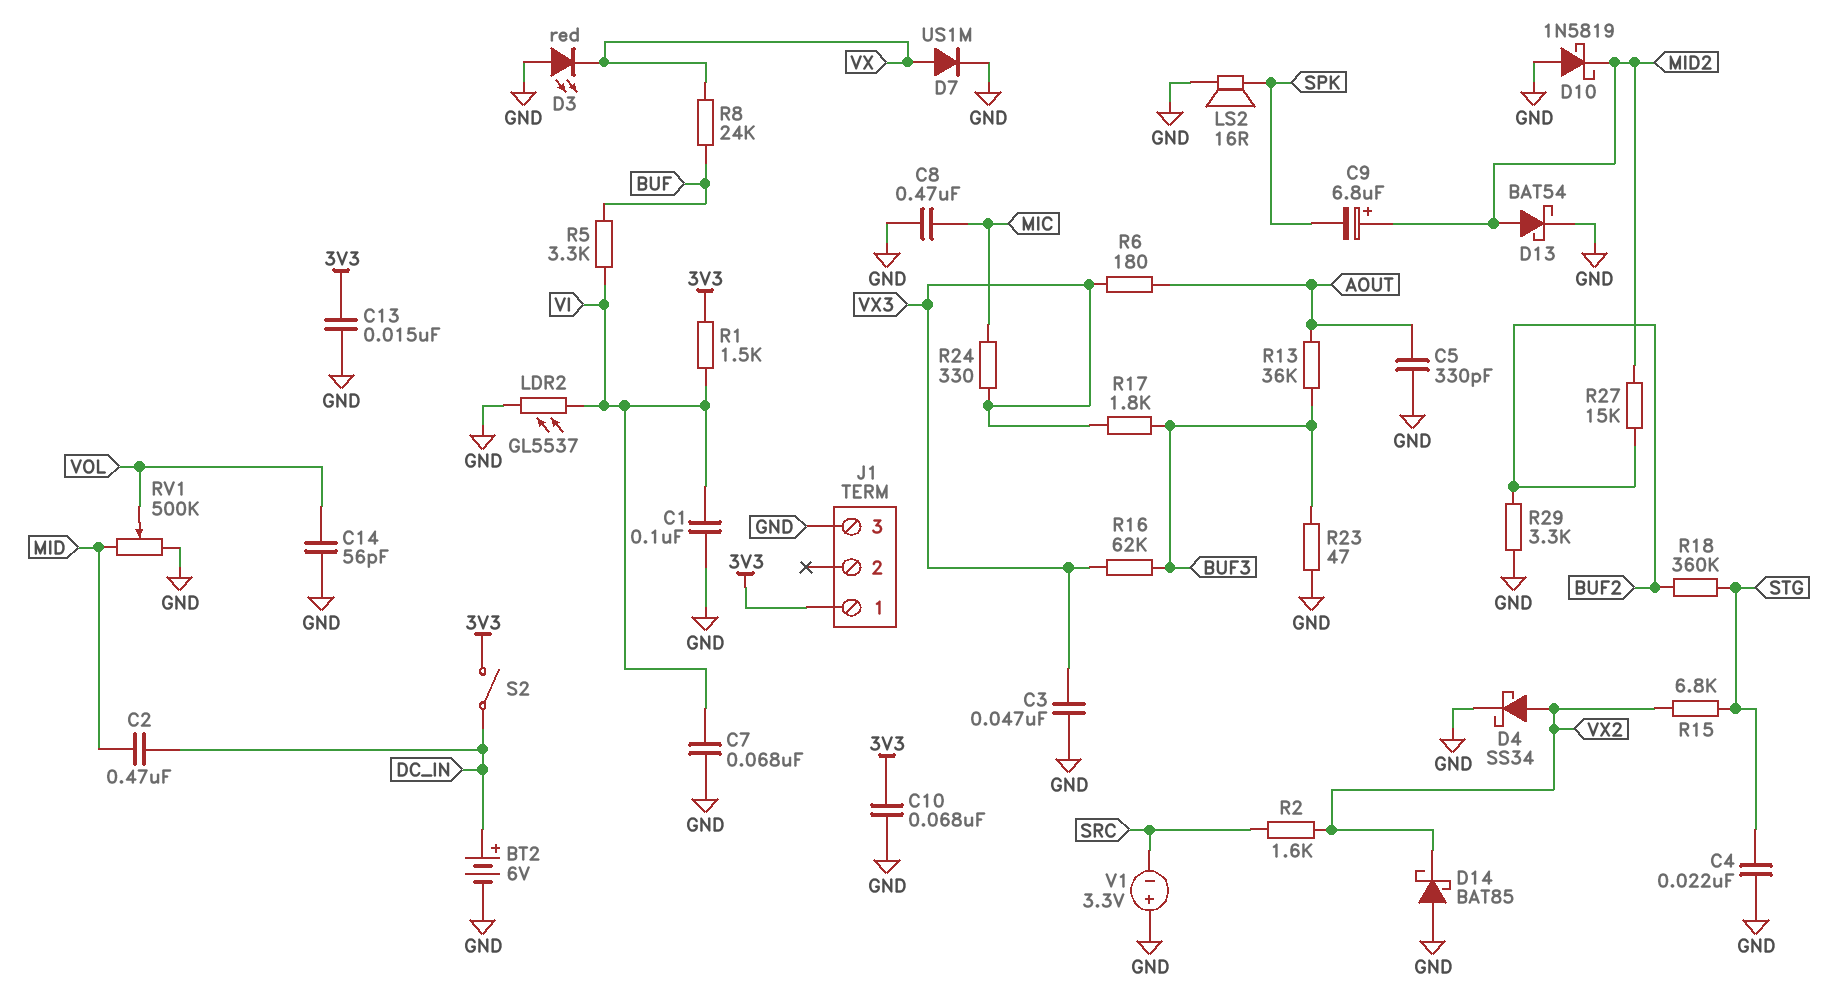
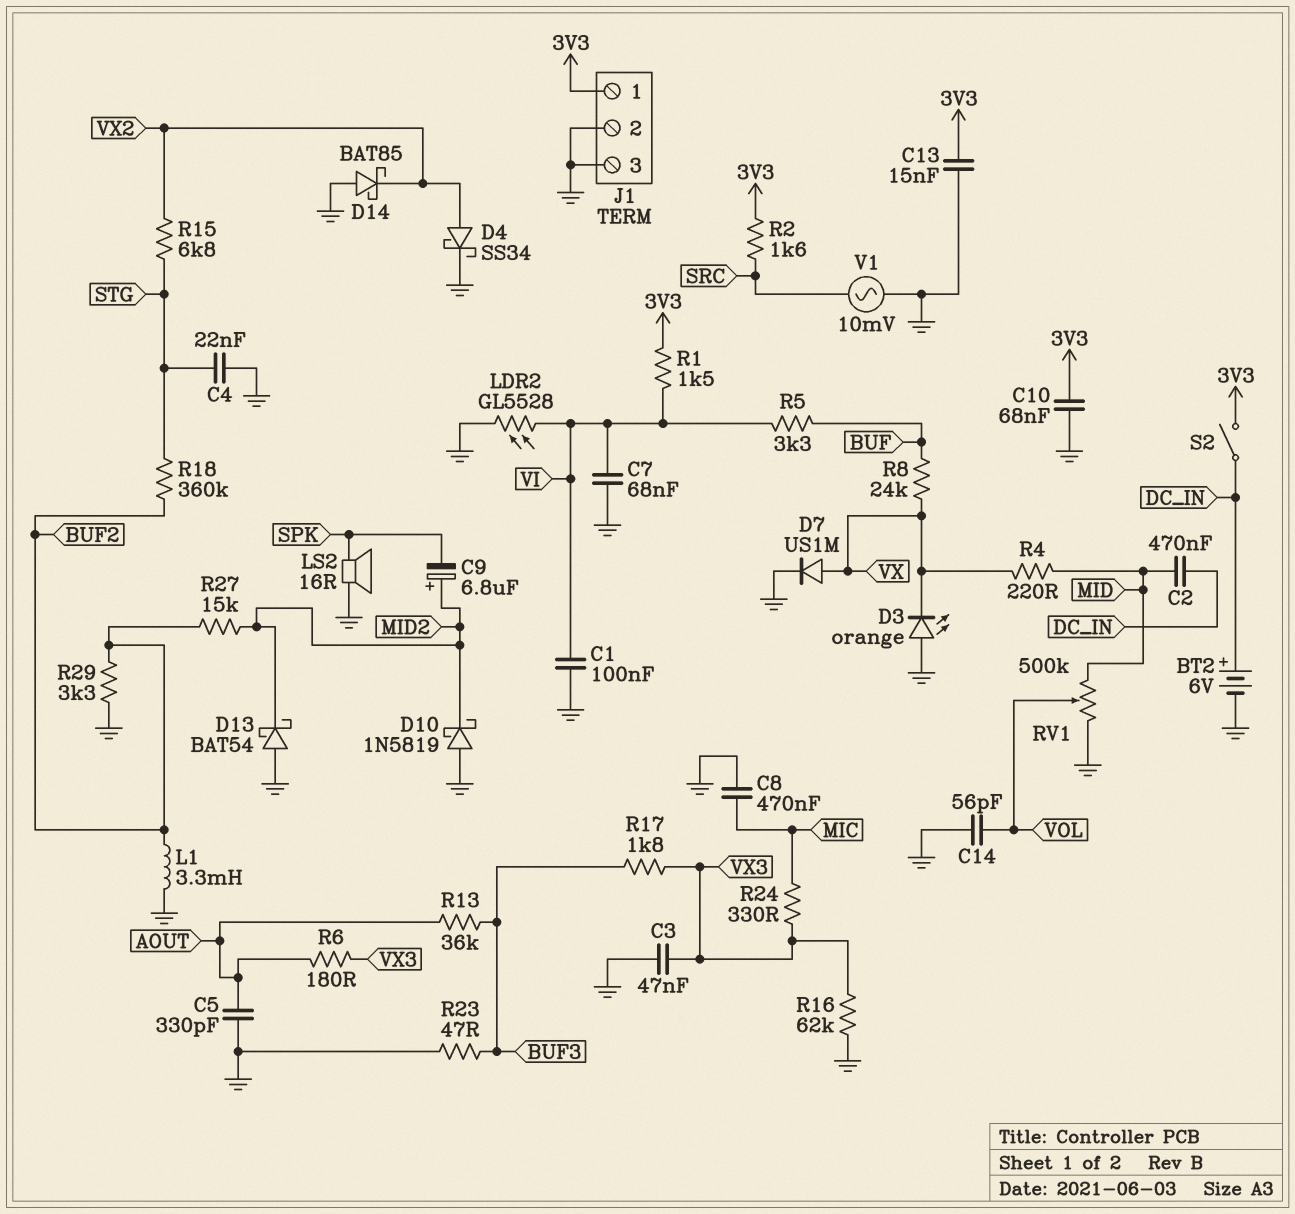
D3: LED red (A GND, K VX) -> LED orange (A GND, K VX)
D13: schottky BAT54 (A MID2, K GND) -> schottky BAT54 (A GND, K MID2)
J1 pin 2: none -> GND
L1: none -> 3.3mH (BUF2, GND)
LDR2: GL5537 (GND, VI) -> GL5528 (GND, VI)
R2: 1.6k (SRC, VX2) -> 1.6k (3V3, SRC)
R4: none -> 220 (MID, VX)
R16: 62k (BUF3, VX3) -> 62k (GND, VX3)
V1: 3.3V (plus GND, minus SRC) -> AC 10mV (GND, SRC)

